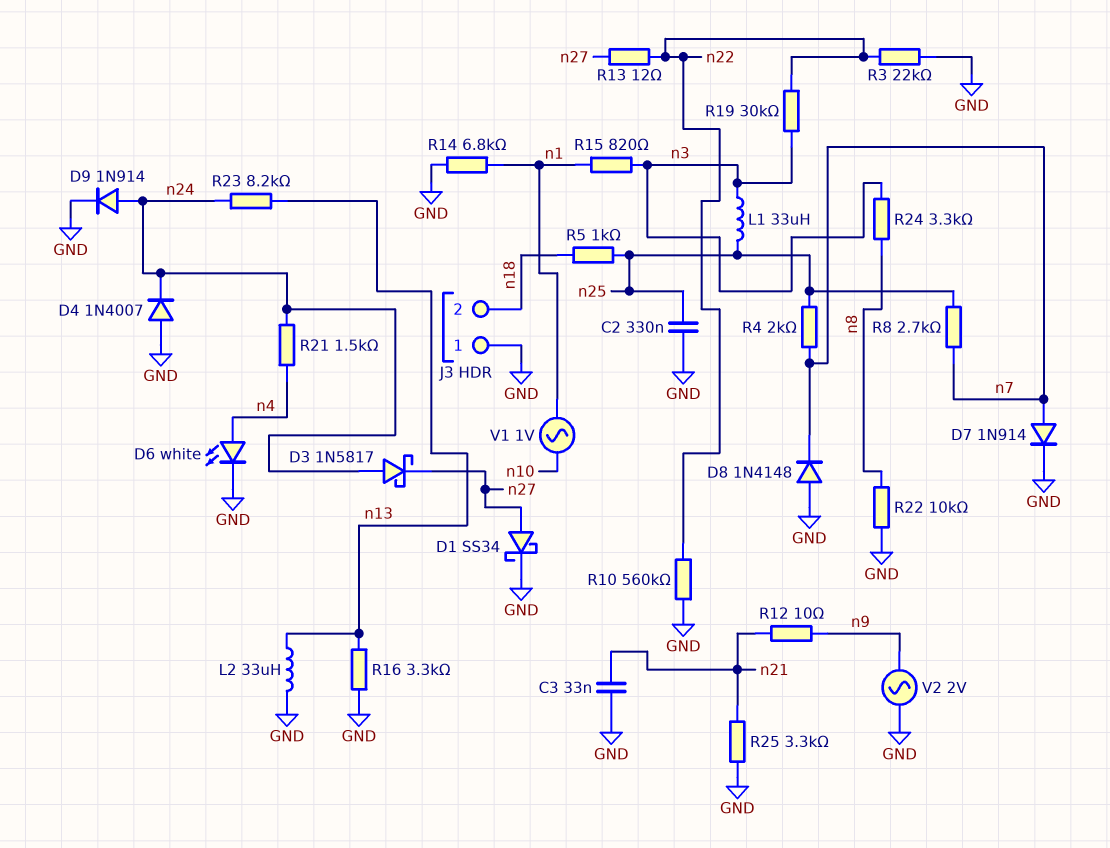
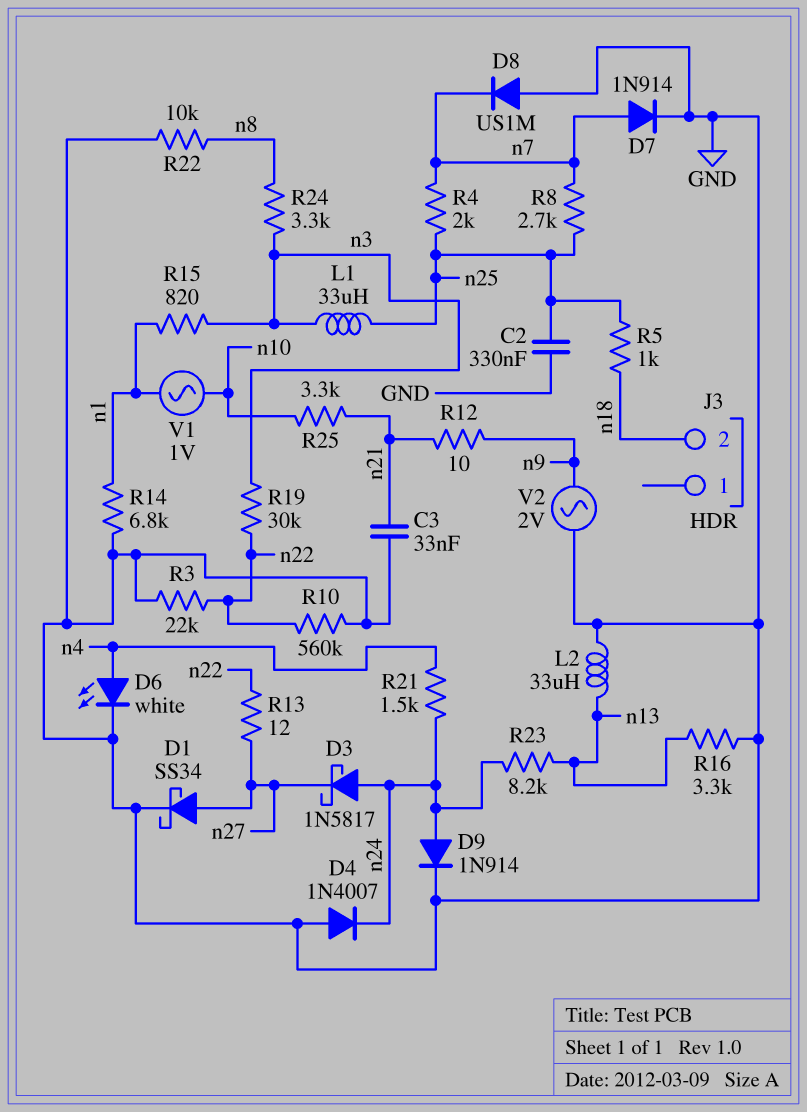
D8: diode 1N4148 (A GND, K n7) -> diode US1M (A GND, K n7)
J3 pin 1: GND -> none
R25: 3.3k (GND, n21) -> 3.3k (n10, n21)

